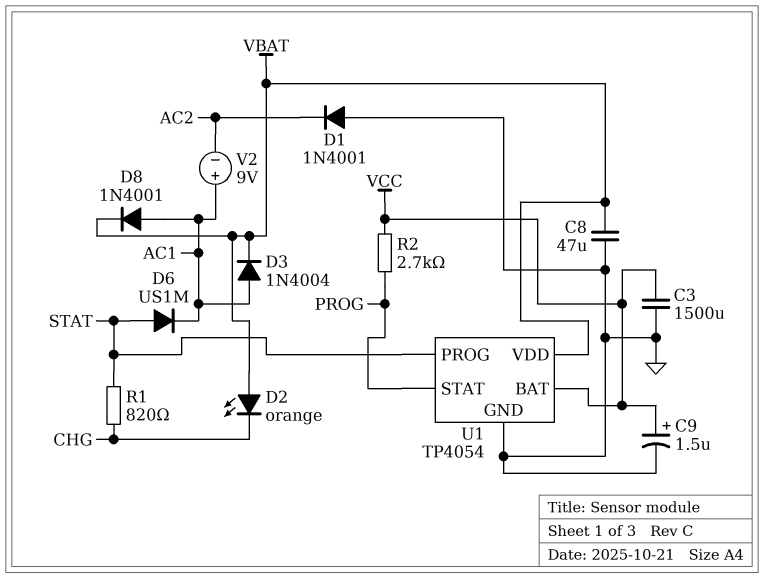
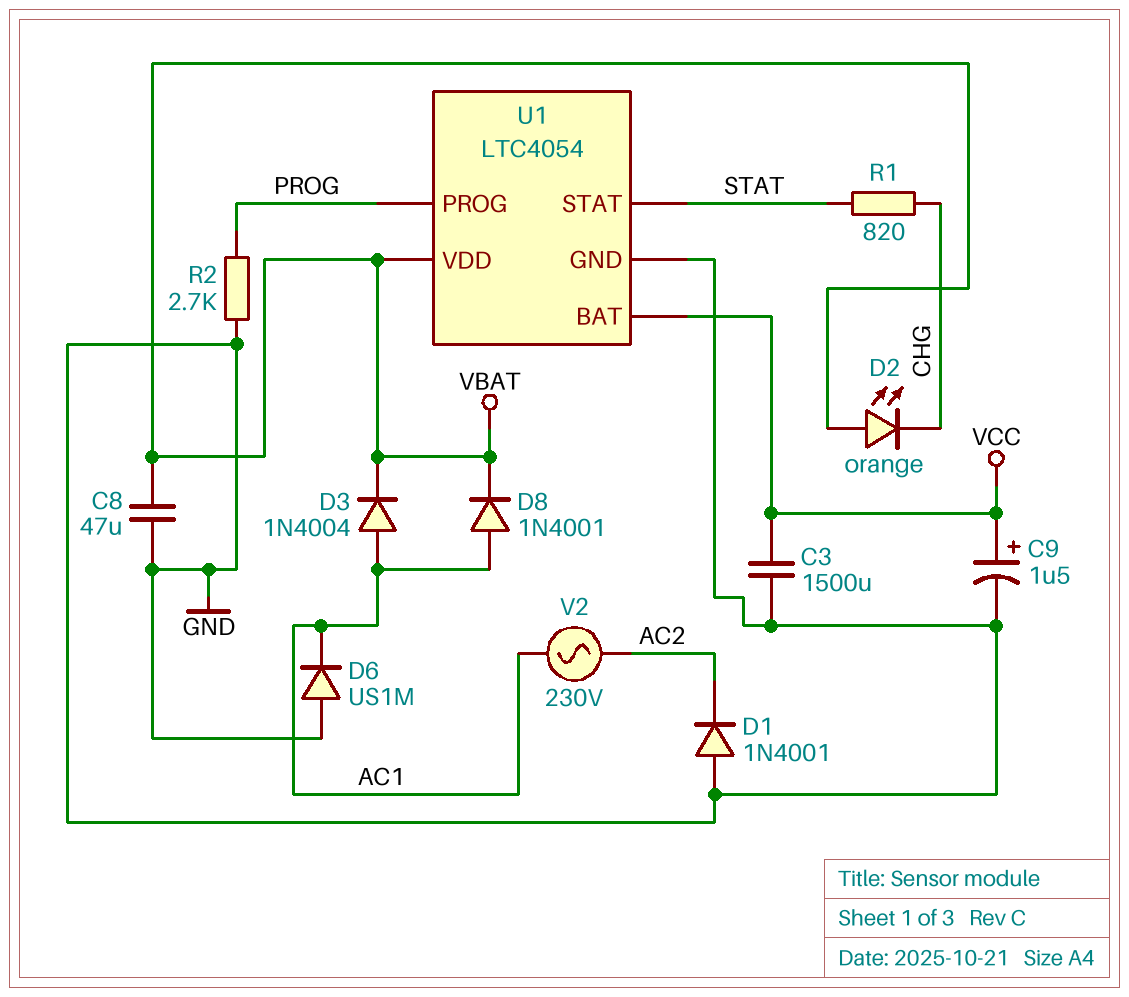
D6: diode US1M (A STAT, K AC1) -> diode US1M (A GND, K AC1)
R2: 2.7k (PROG, VCC) -> 2.7k (GND, PROG)
U1: TP4054 -> LTC4054
U1 pin PROG: STAT -> PROG
U1 pin STAT: PROG -> STAT
V2: 9V (plus AC1, minus AC2) -> AC 230V (AC1, AC2)

